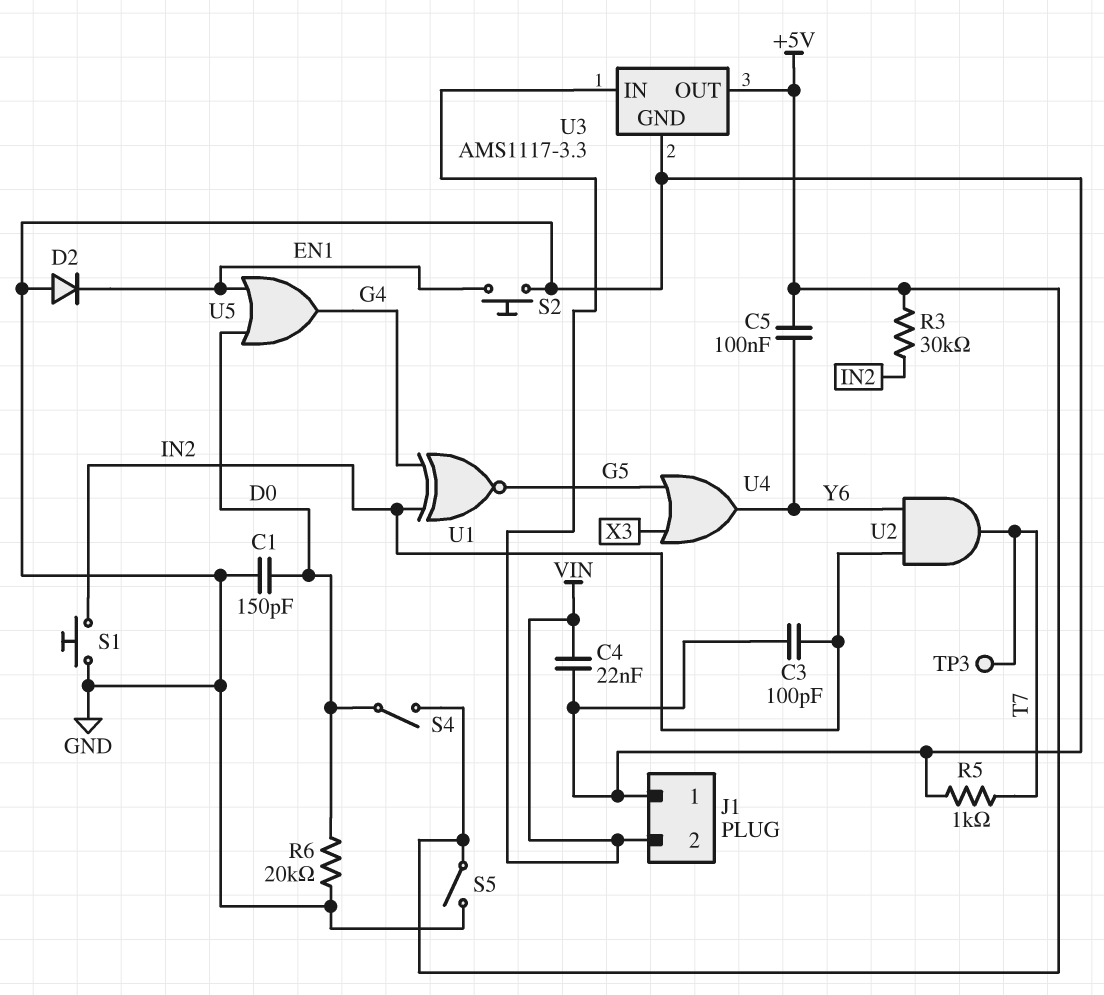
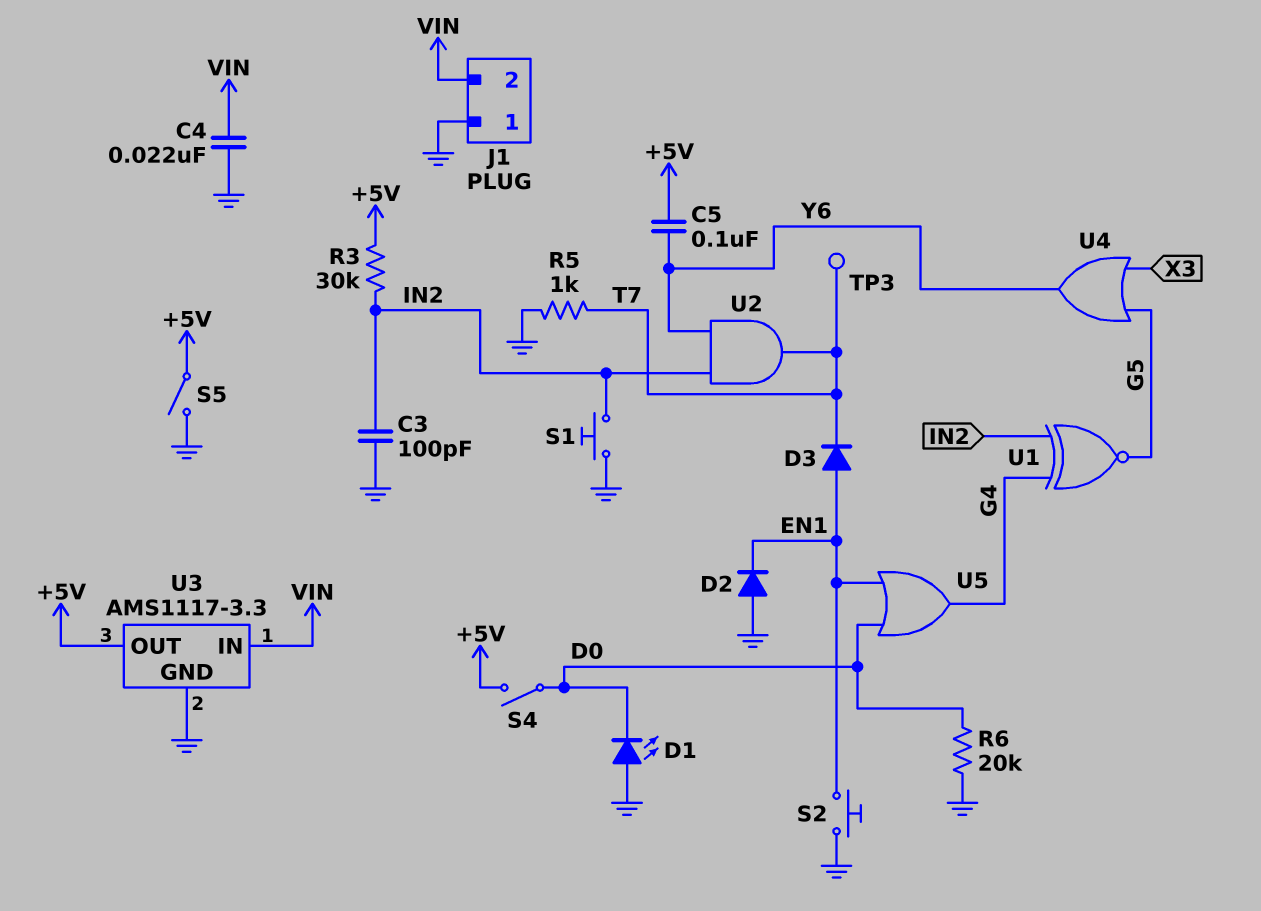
C1: 150pF (D0, GND) -> none
D1: none -> LED (A GND, K D0)
D3: none -> diode (A EN1, K T7)

